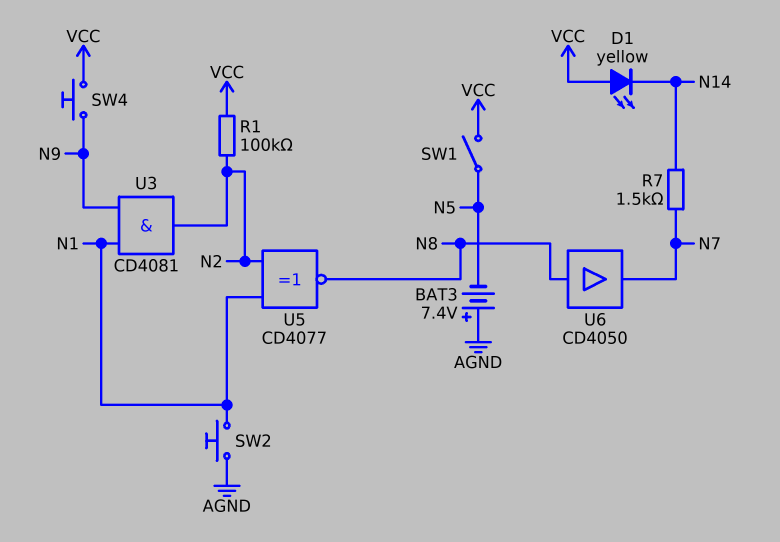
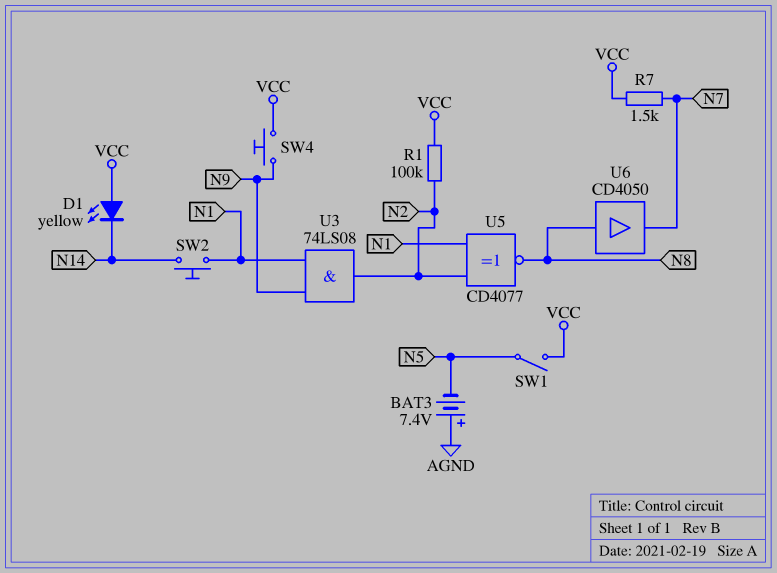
R7: 1.5k (N7, N14) -> 1.5k (N7, VCC)
SW2: button (AGND, N1) -> button (N1, N14)
U3: AND CD4081 (in N1, in N9, out N2) -> AND 74LS08 (in N1, in N9, out N2)

